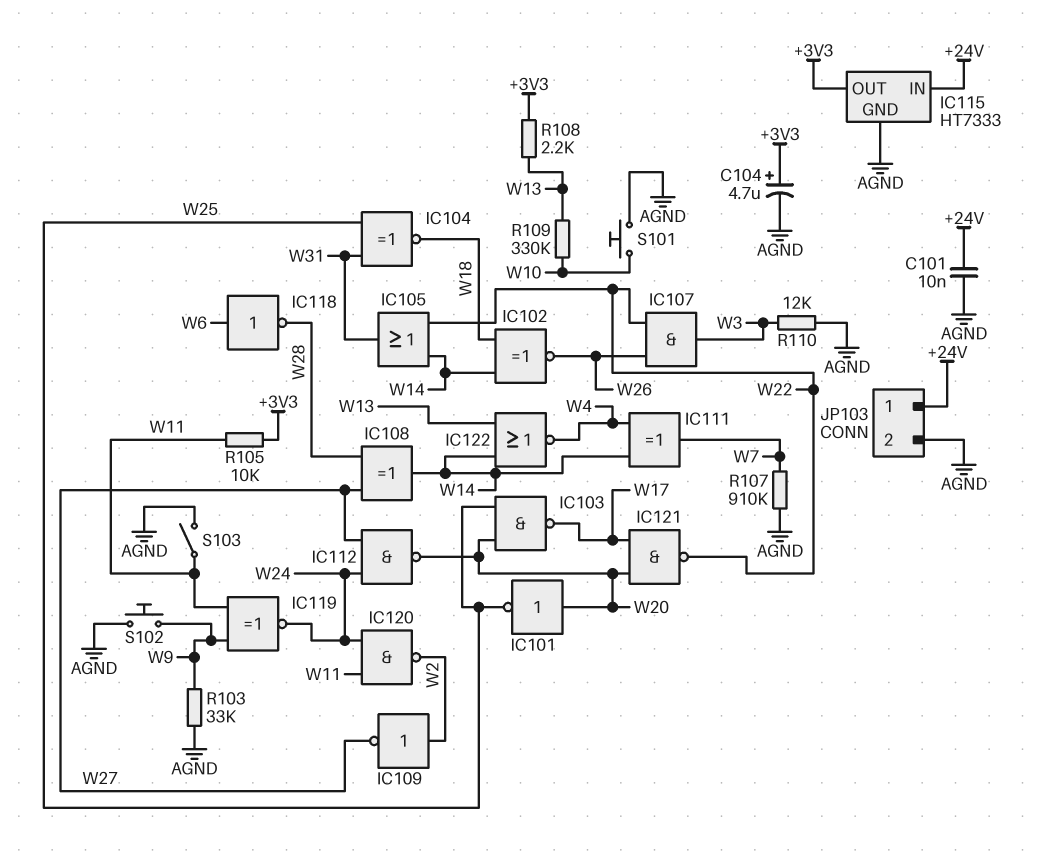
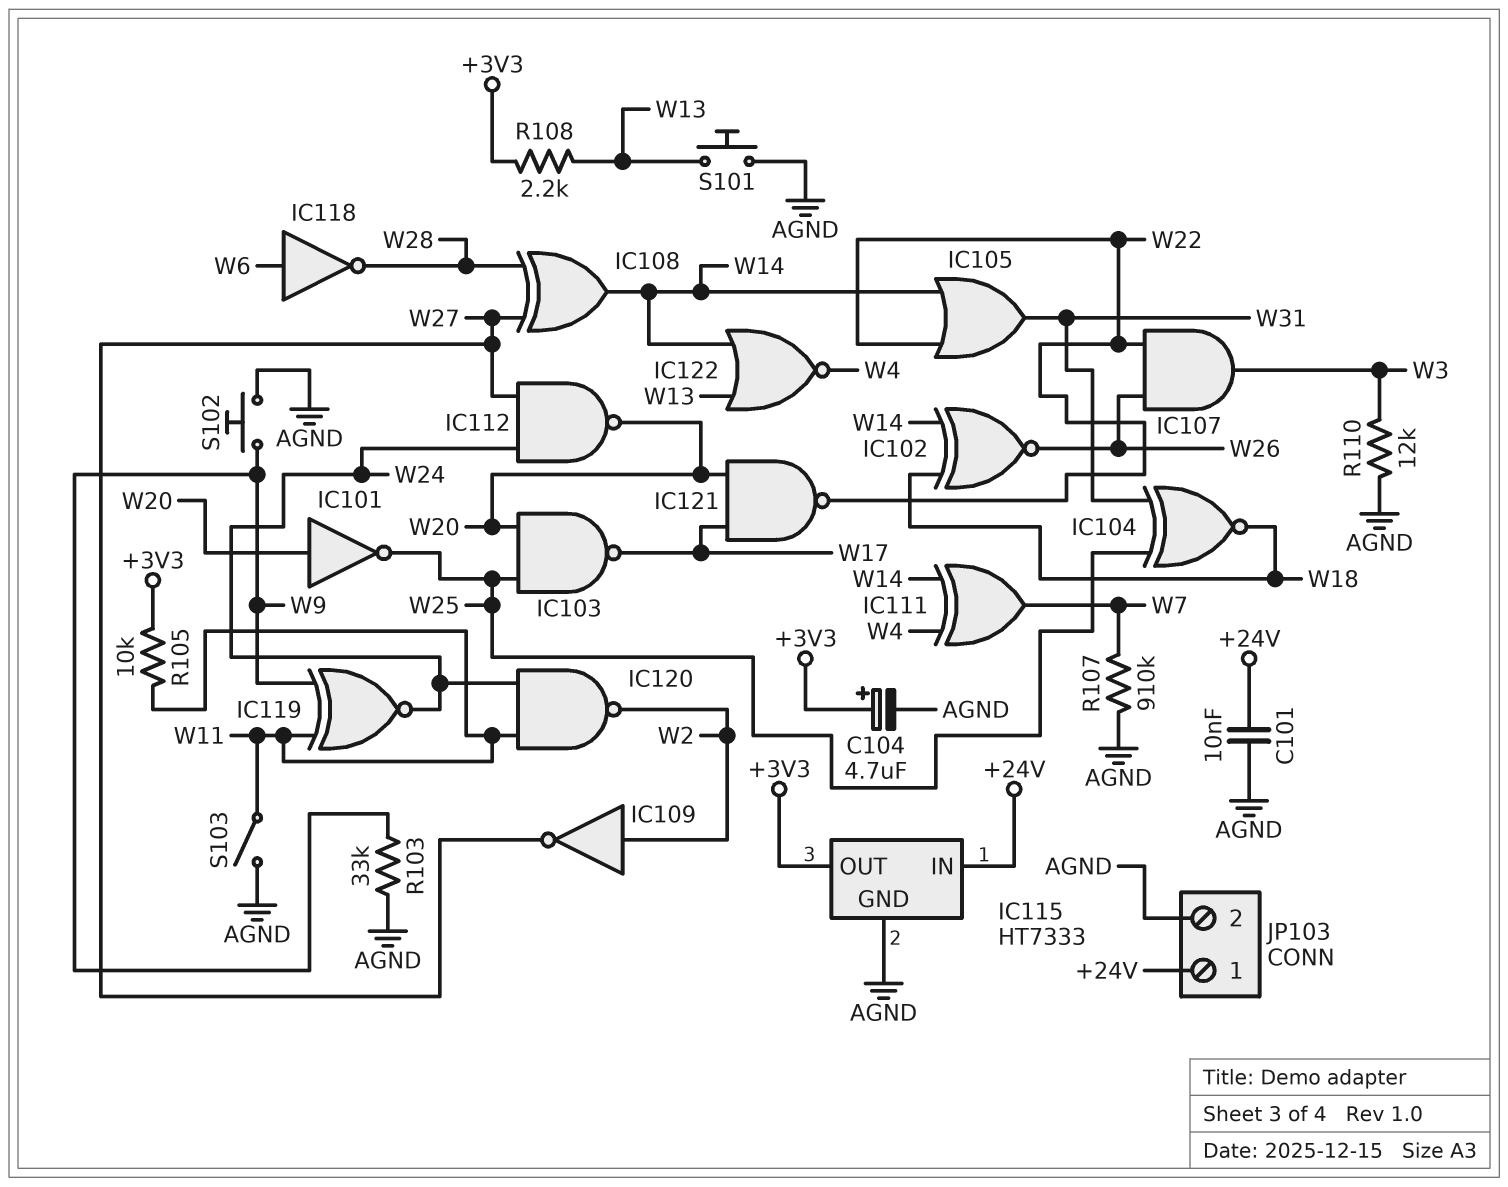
R109: 330k (W10, W13) -> none
S101: button (AGND, W10) -> button (AGND, W13)

